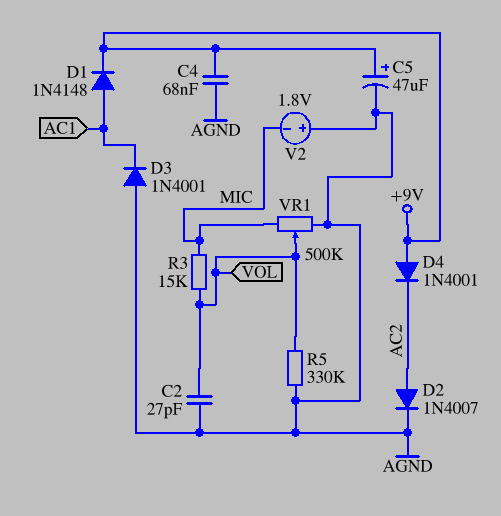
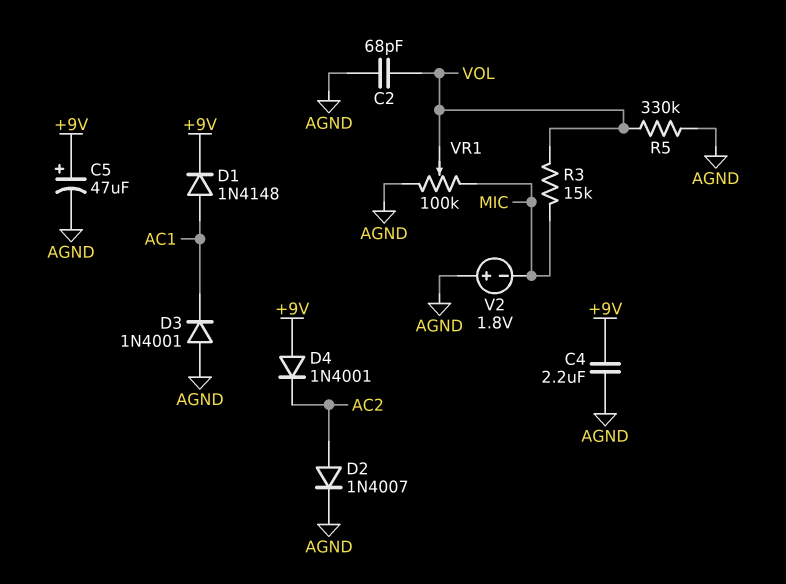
C2: 27pF (AGND, VOL) -> 68pF (AGND, VOL)
C4: 68nF (+9V, AGND) -> 2.2uF (+9V, AGND)
VR1: 500k (AGND, MIC, wiper VOL) -> 100k (AGND, MIC, wiper VOL)

